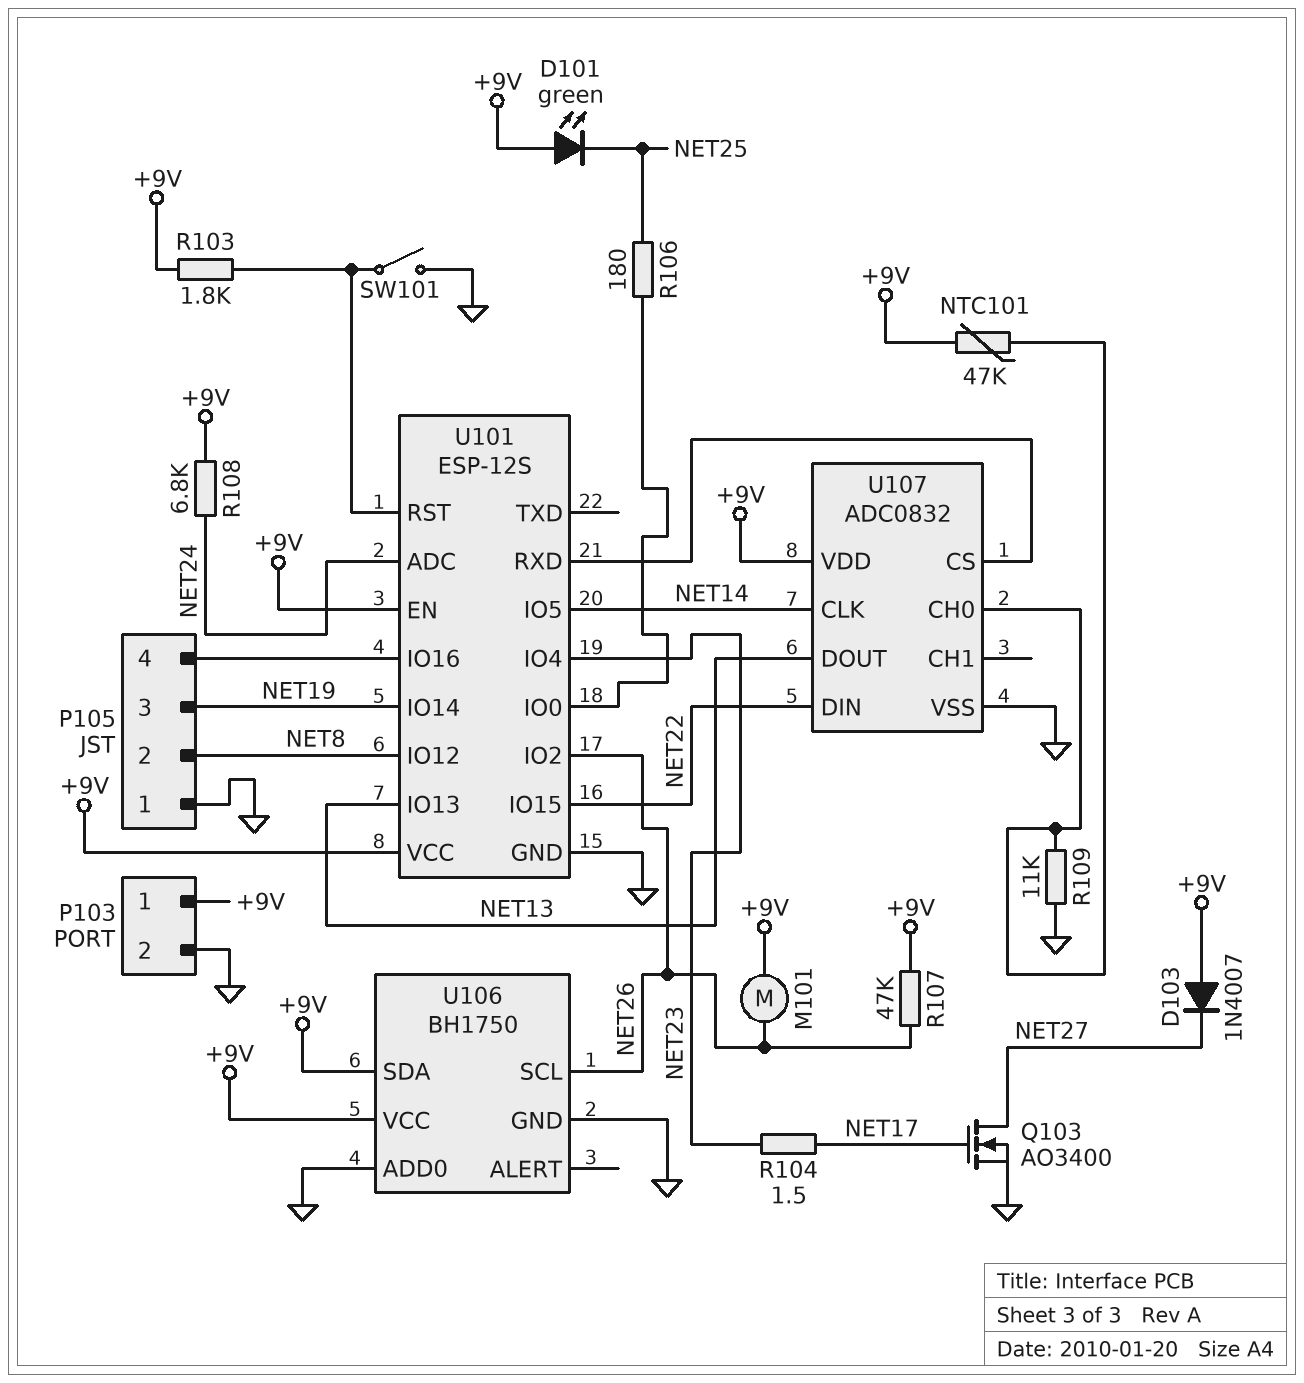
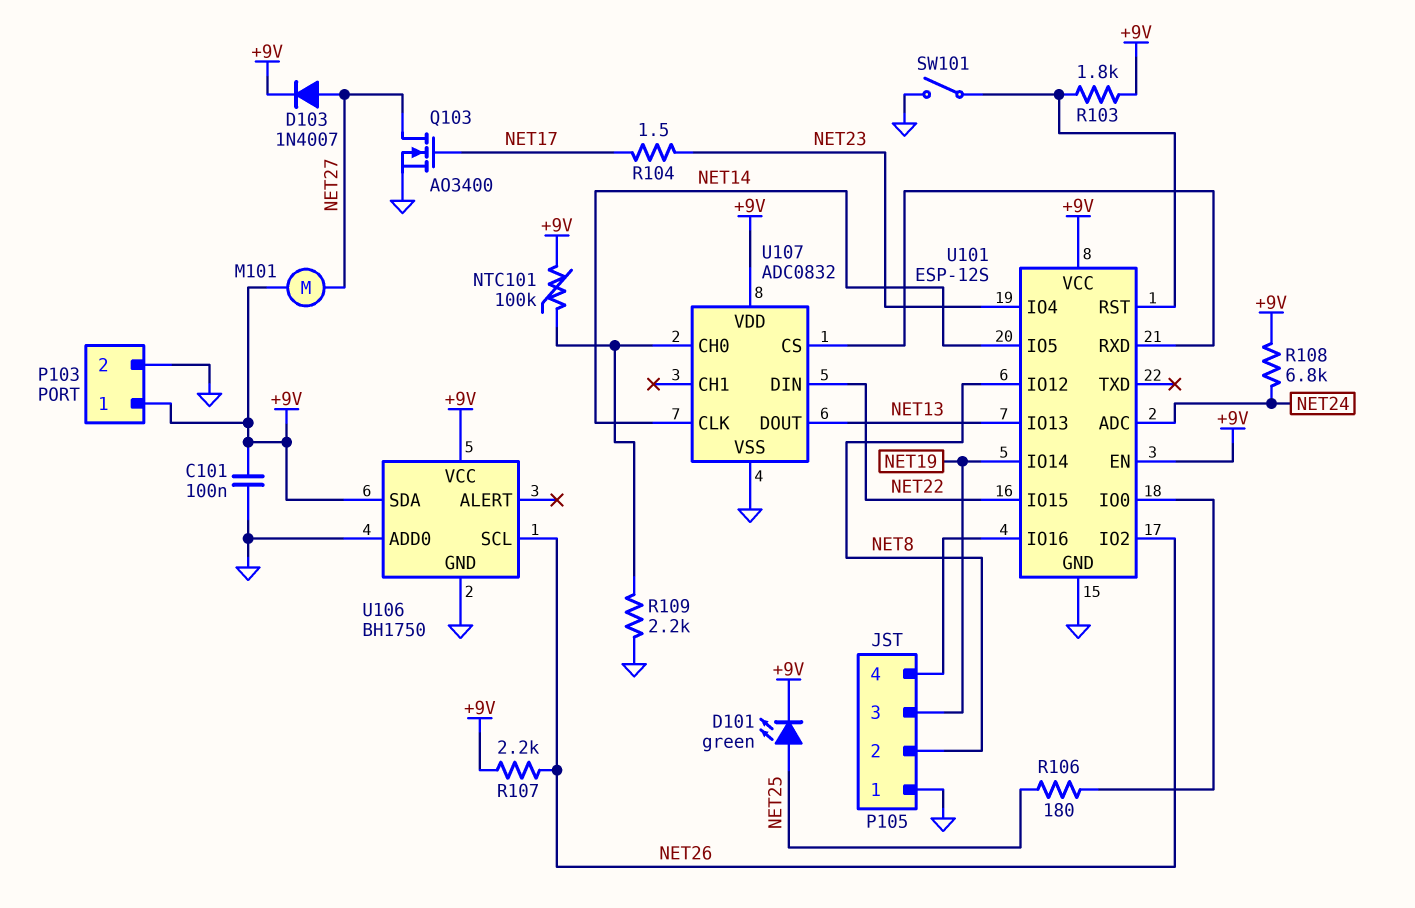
C101: none -> 100nF (+9V, GND)
D101: LED green (A +9V, K NET25) -> LED green (A NET25, K +9V)
D103: diode 1N4007 (A +9V, K NET27) -> diode 1N4007 (A NET27, K +9V)
M101: motor (+9V, NET26) -> motor (+9V, NET27)
NTC101: 47k (+9V, U107/CH0) -> 100k (+9V, U107/CH0)
R107: 47k (+9V, NET26) -> 2.2k (+9V, NET26)
R109: 11k (GND, U107/CH0) -> 2.2k (GND, U107/CH0)

